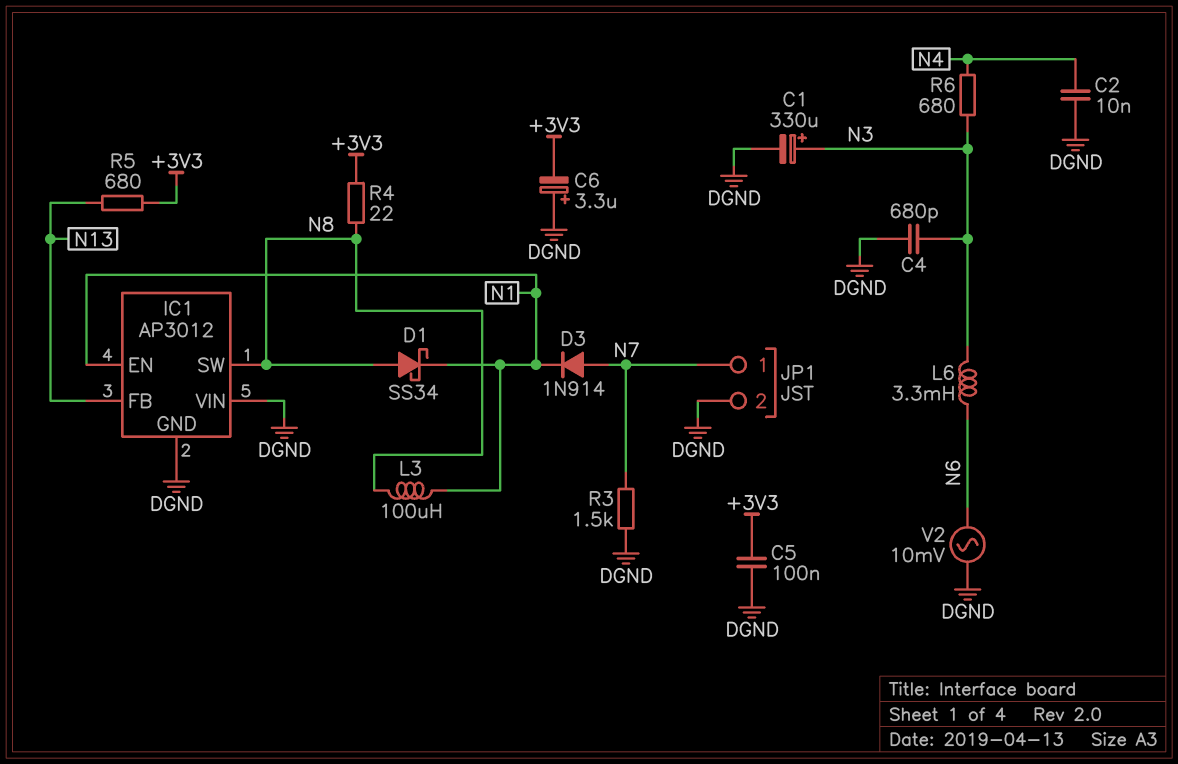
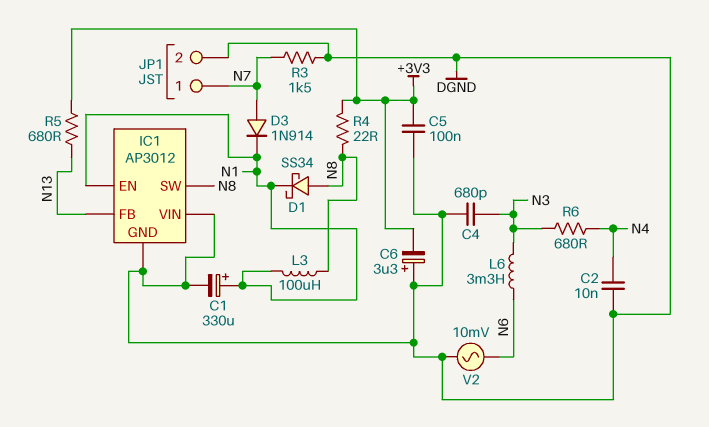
C1: 330uF (plus N3, minus DGND) -> 330uF (plus N1, minus DGND)

